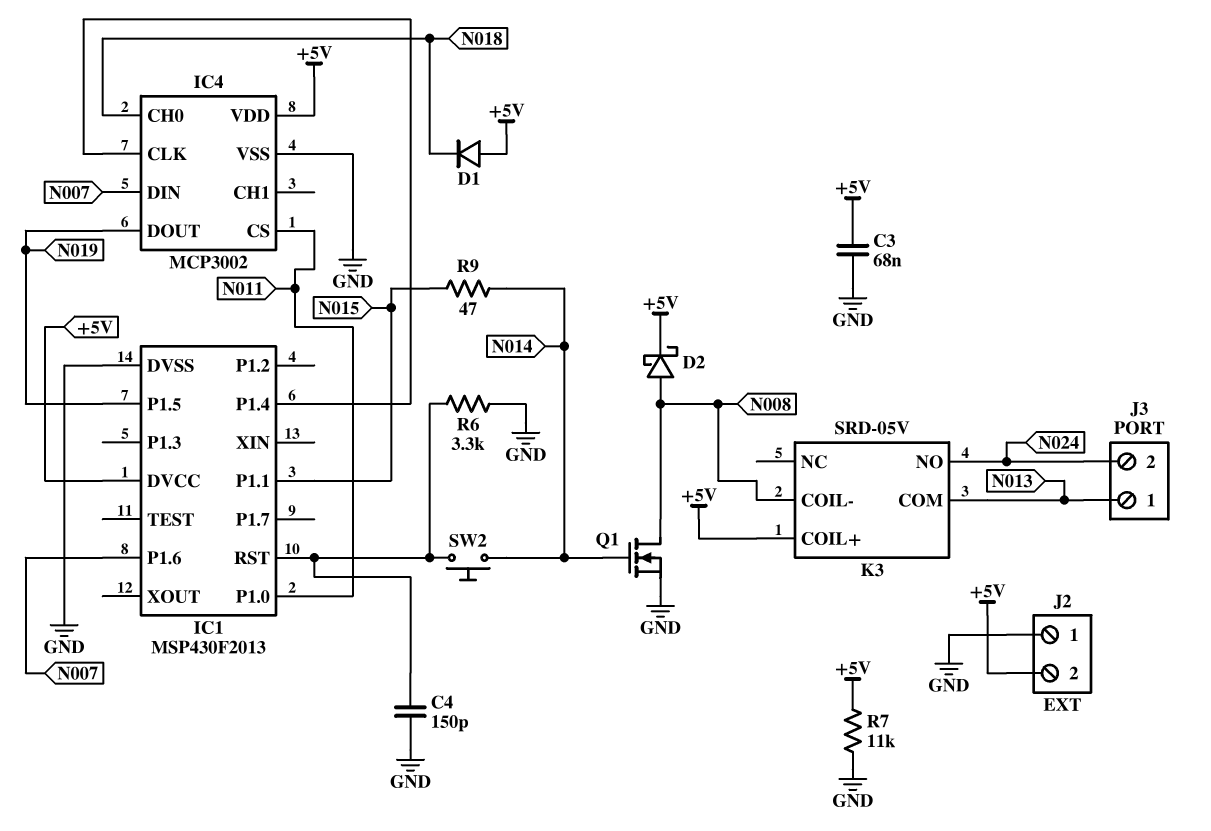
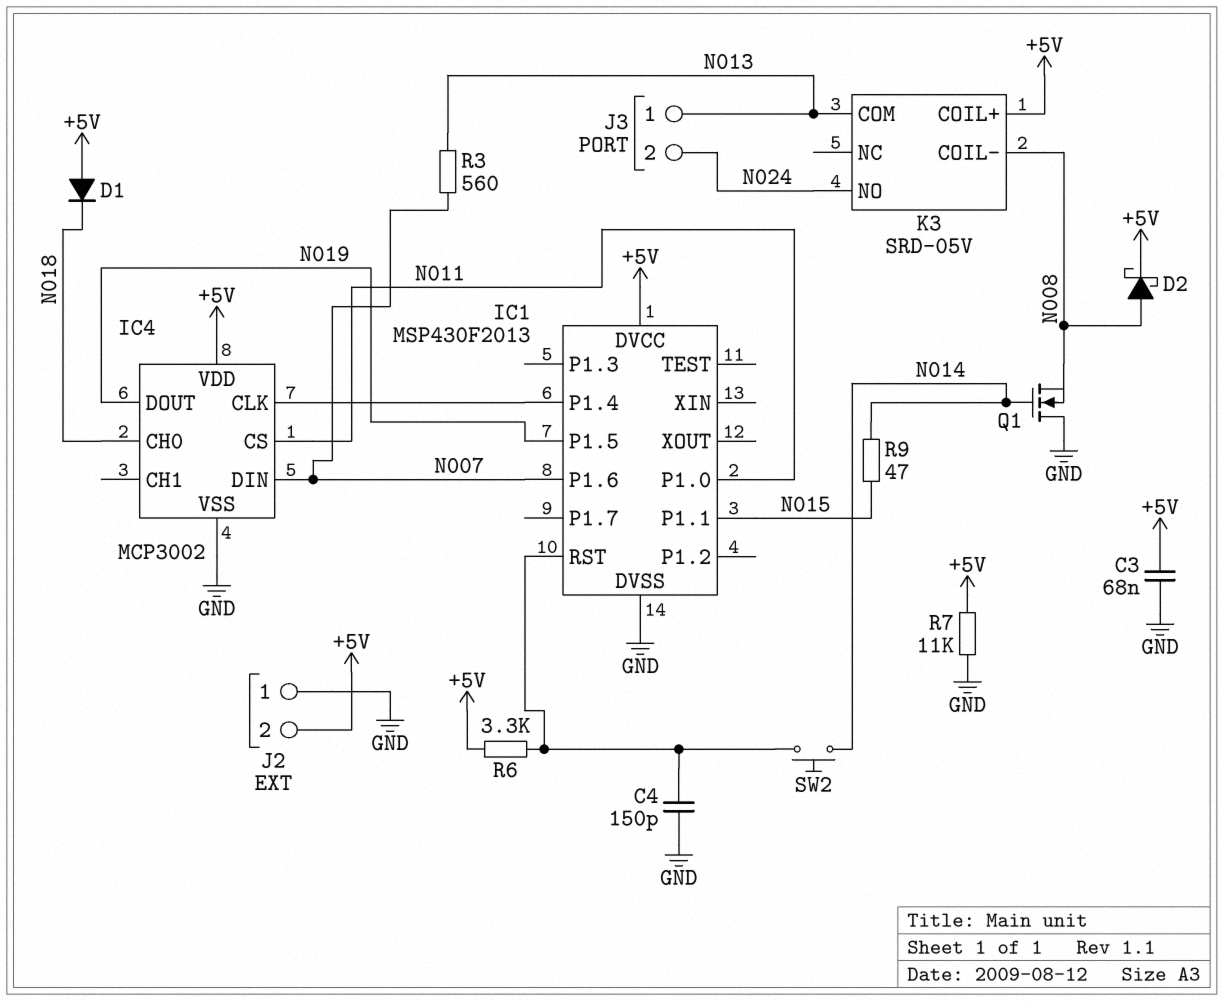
Q1: NMOS (G N014, D N008, S GND) -> NMOS (G N014, D GND, S N008)
R3: none -> 560 (N007, N013)
R6: 3.3k (GND, IC1/RST) -> 3.3k (+5V, IC1/RST)

